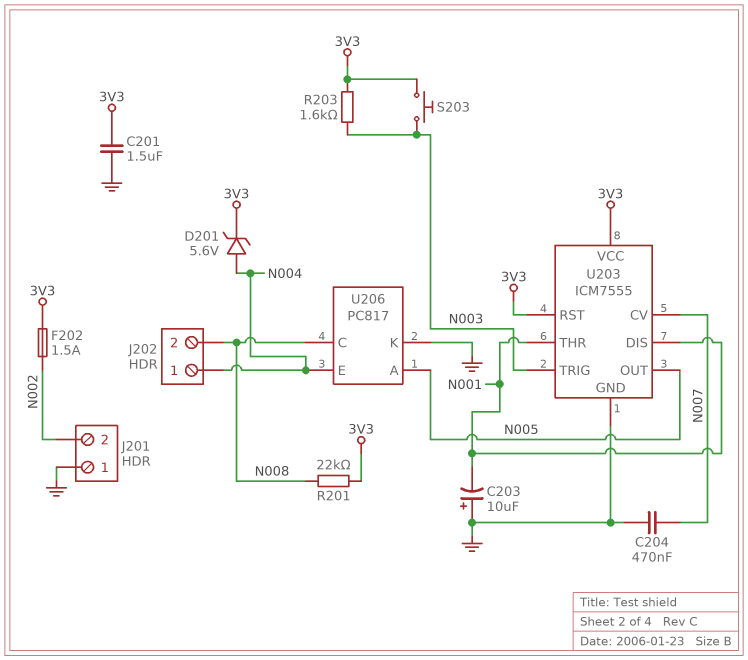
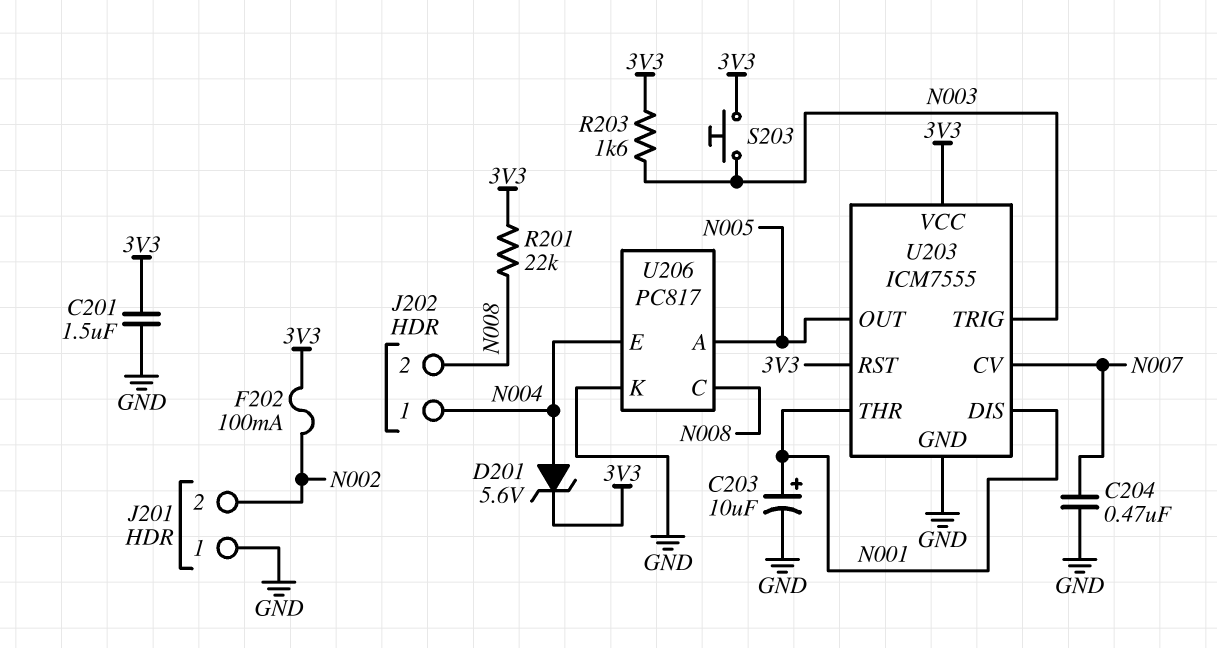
C203: 10uF (plus GND, minus N001) -> 10uF (plus N001, minus GND)
F202: 1.5A (3V3, N002) -> 100mA (3V3, N002)

